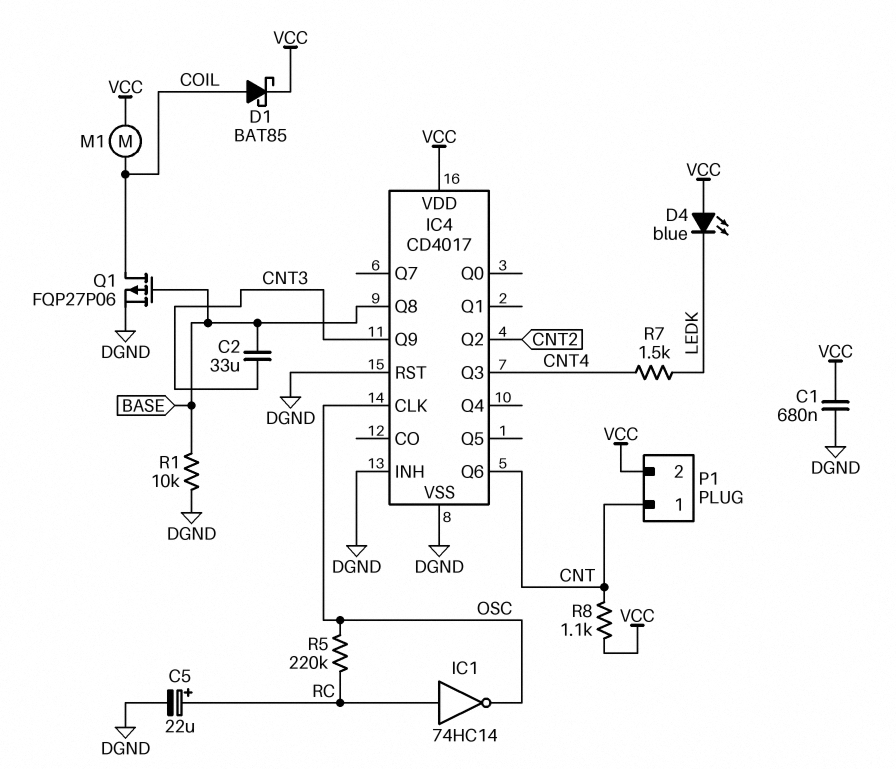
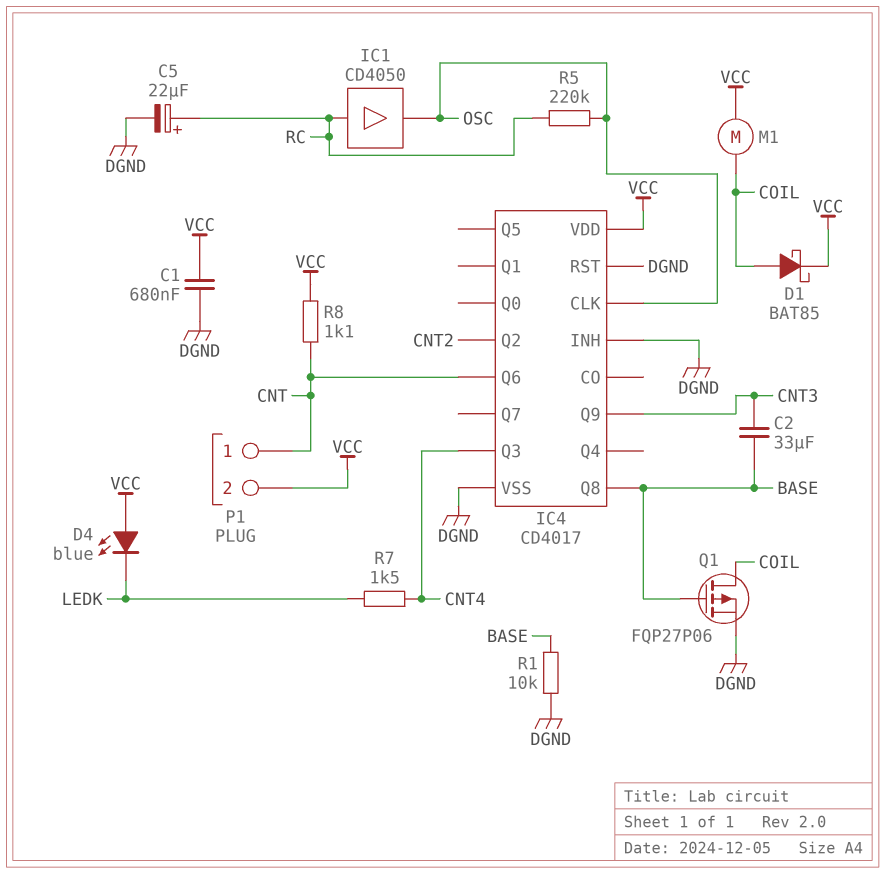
IC1: NOT 74HC14 (in RC, out OSC) -> buffer CD4050 (in RC, out OSC)

